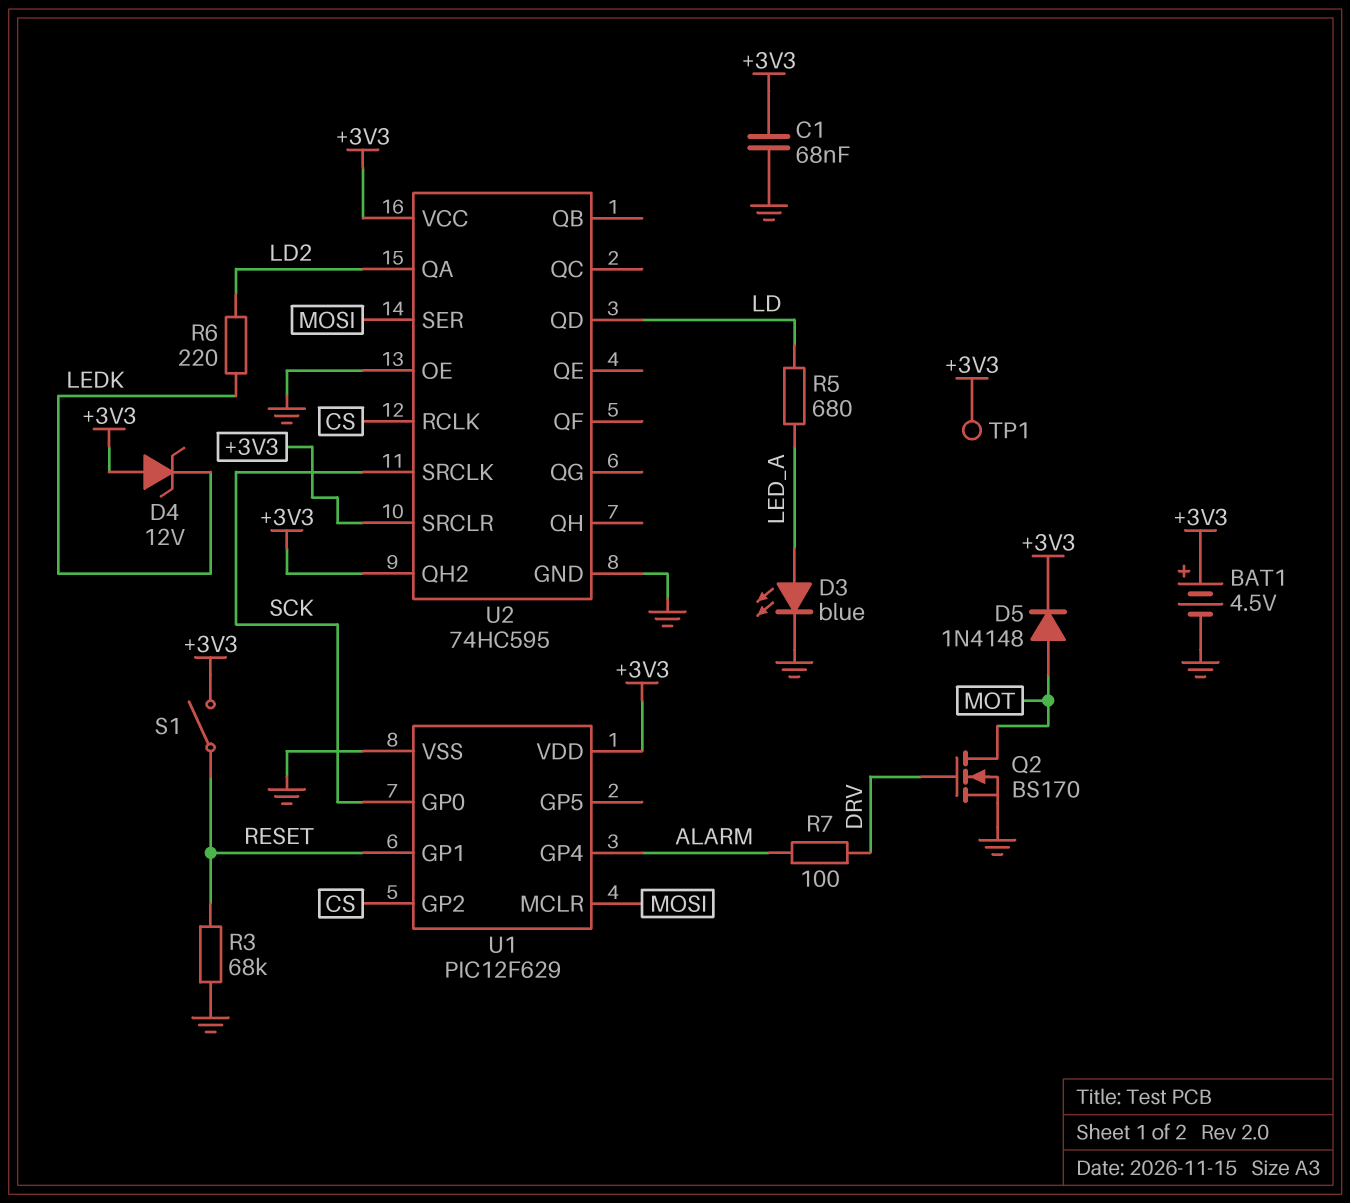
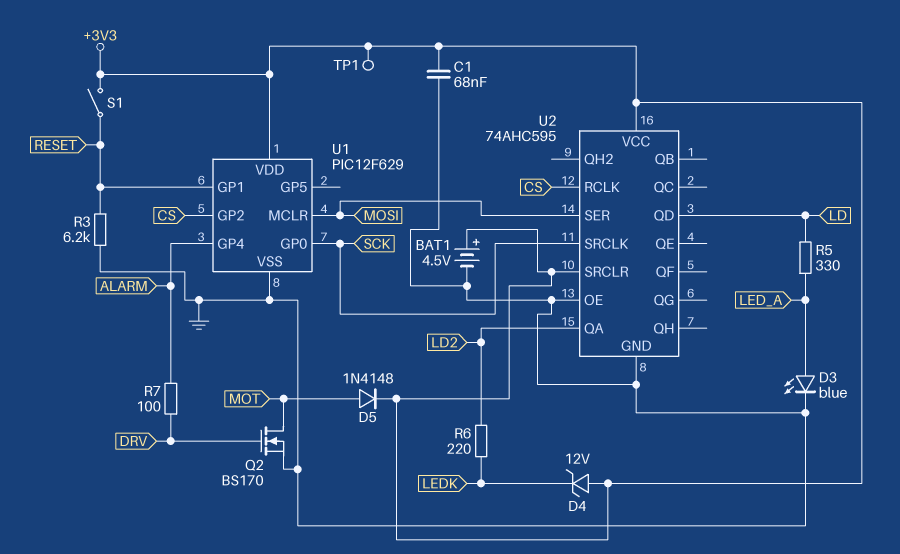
R3: 68k (GND, RESET) -> 6.2k (GND, RESET)
R5: 680 (LD, LED_A) -> 330 (LD, LED_A)
U2: 74HC595 -> 74AHC595
U2 pin QH2: +3V3 -> none

